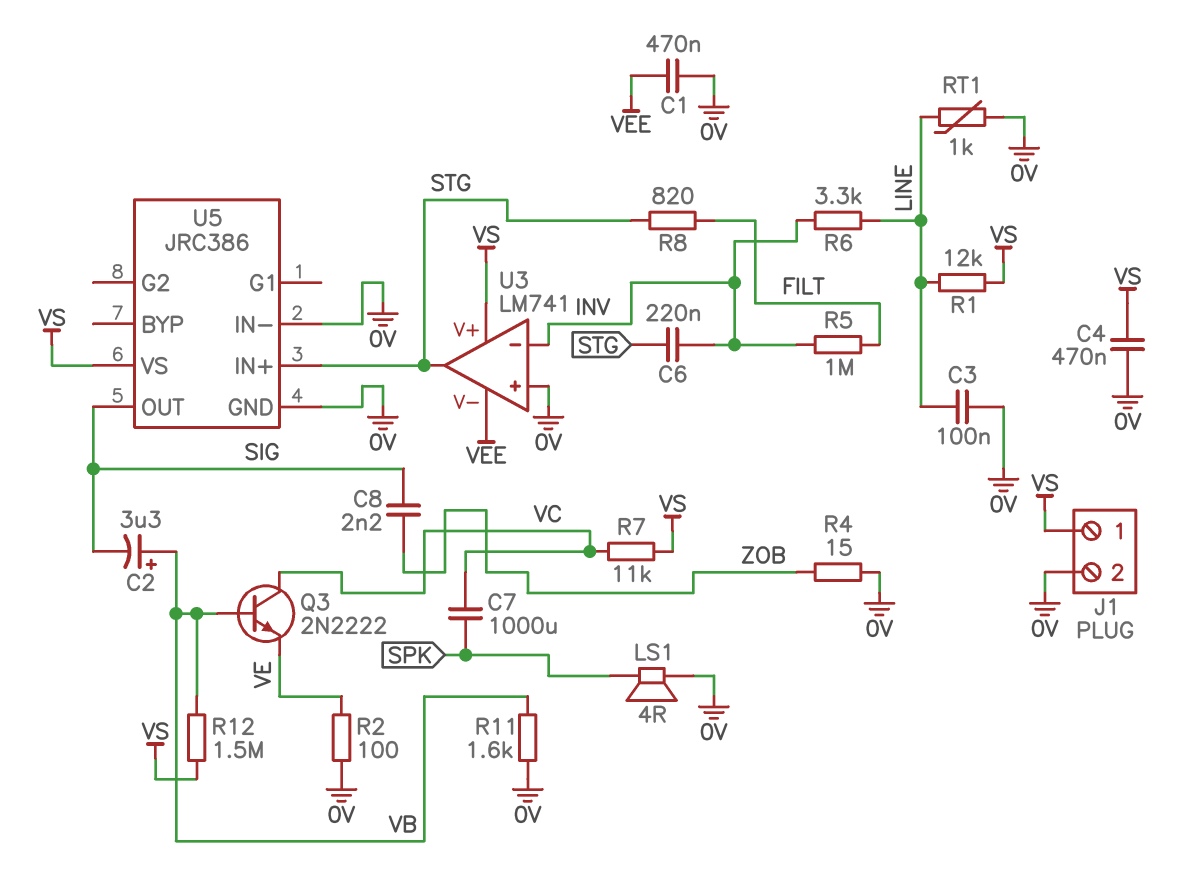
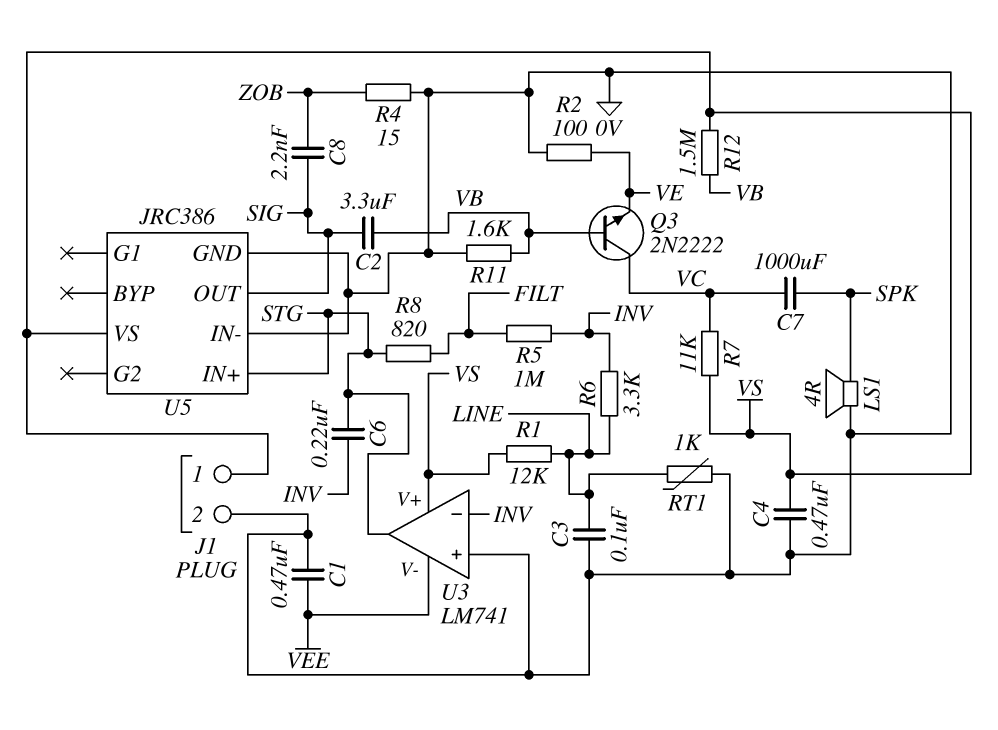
C2: 3.3uF (plus VB, minus SIG) -> 3.3uF (SIG, VB)

